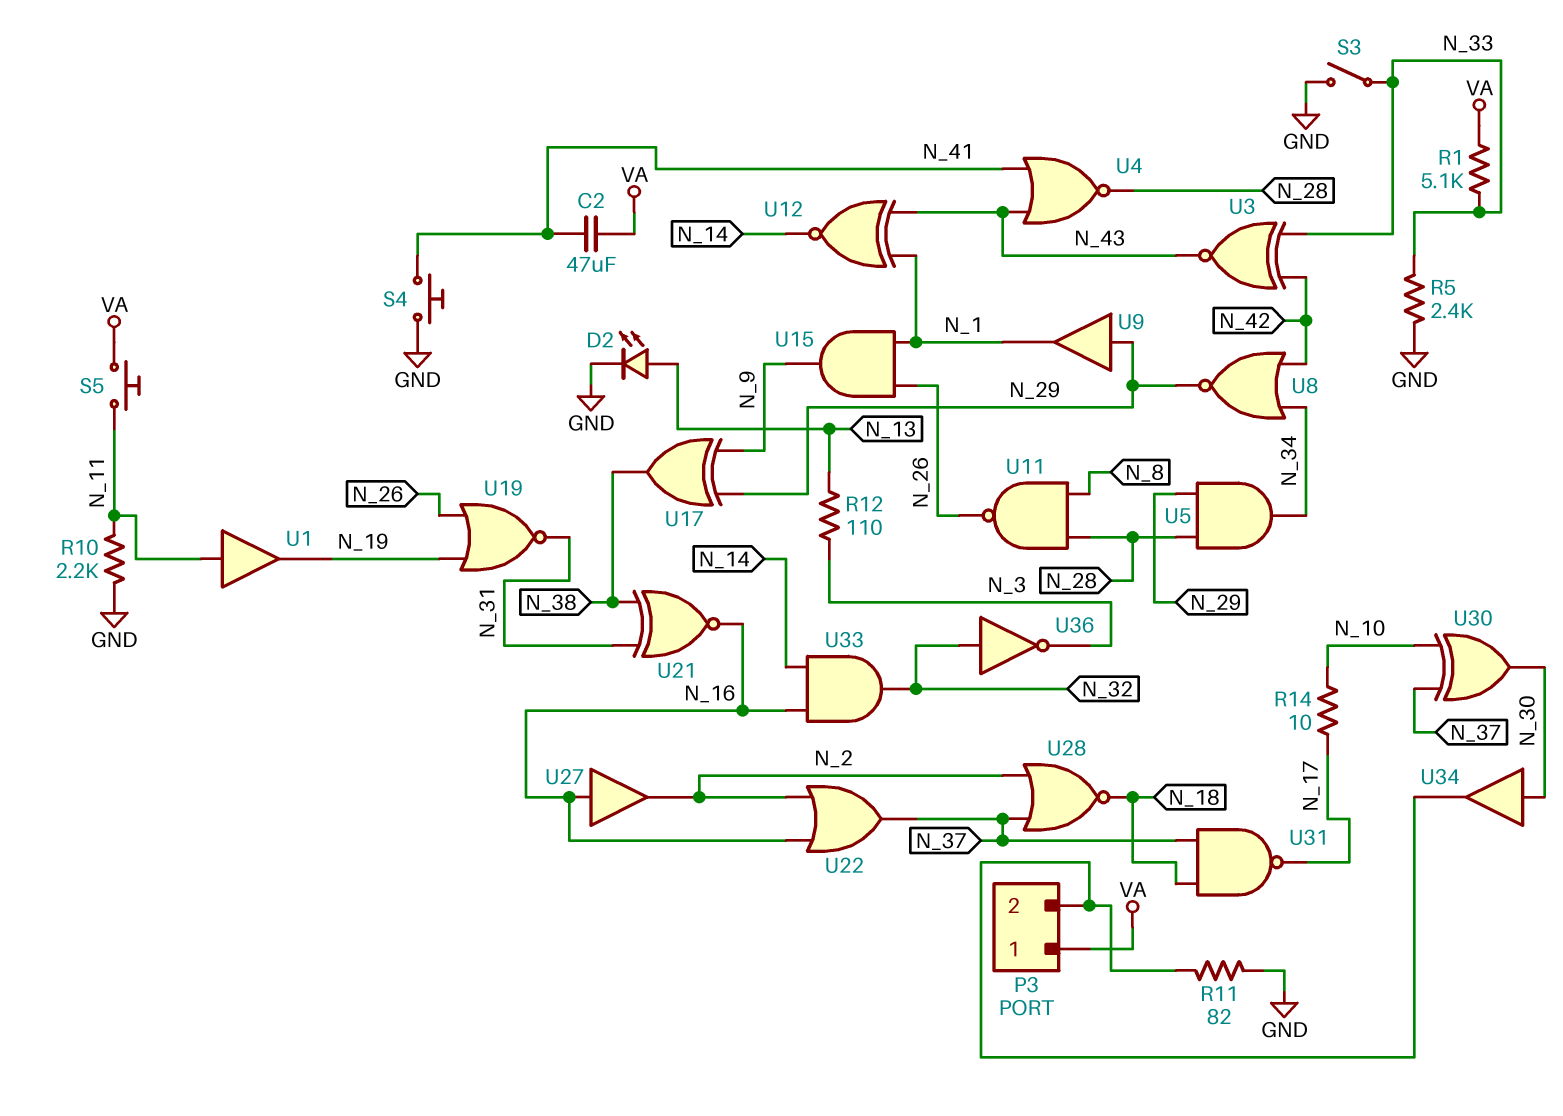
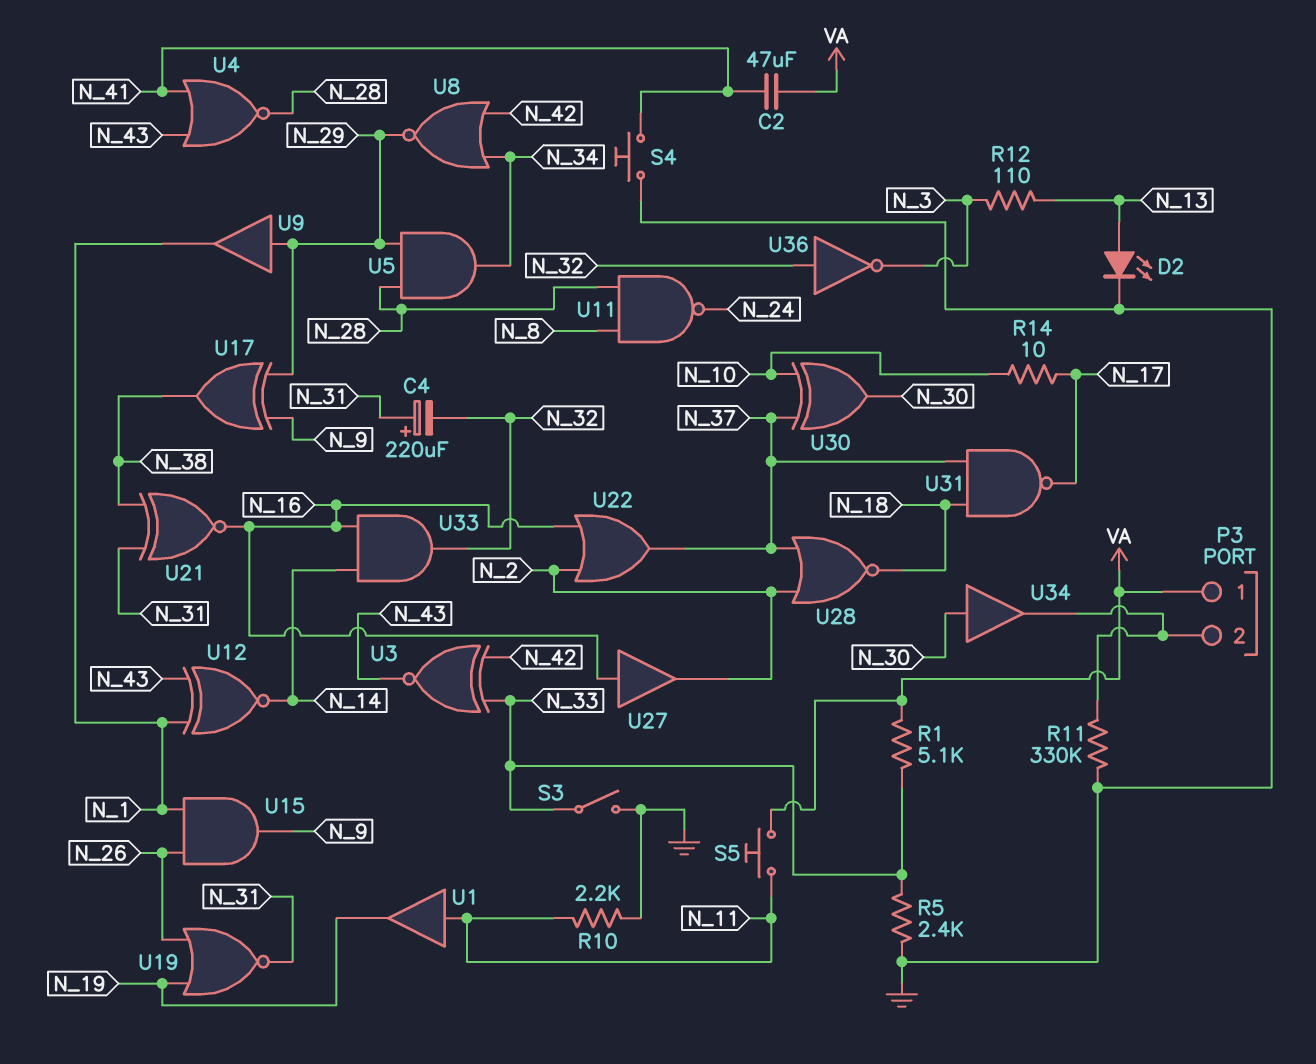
C4: none -> 220uF (plus N_31, minus N_32)
R11: 82 (GND, P3/2) -> 330k (GND, P3/2)
U11: NAND (in N_8, in N_28, out N_26) -> NAND (in N_8, in N_28, out N_24)

